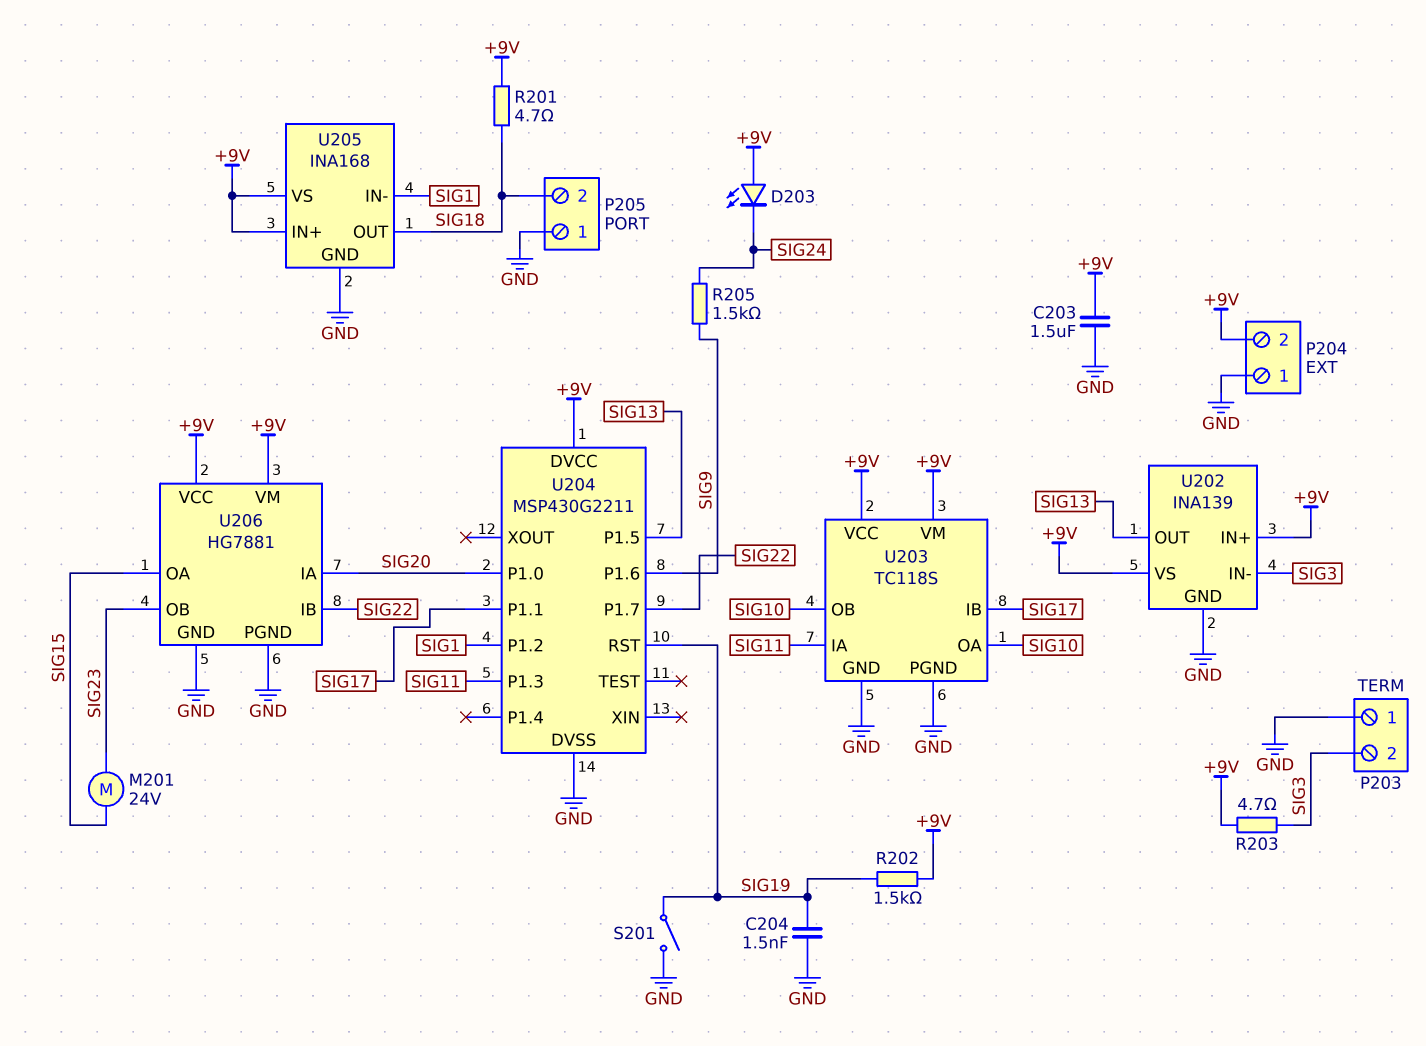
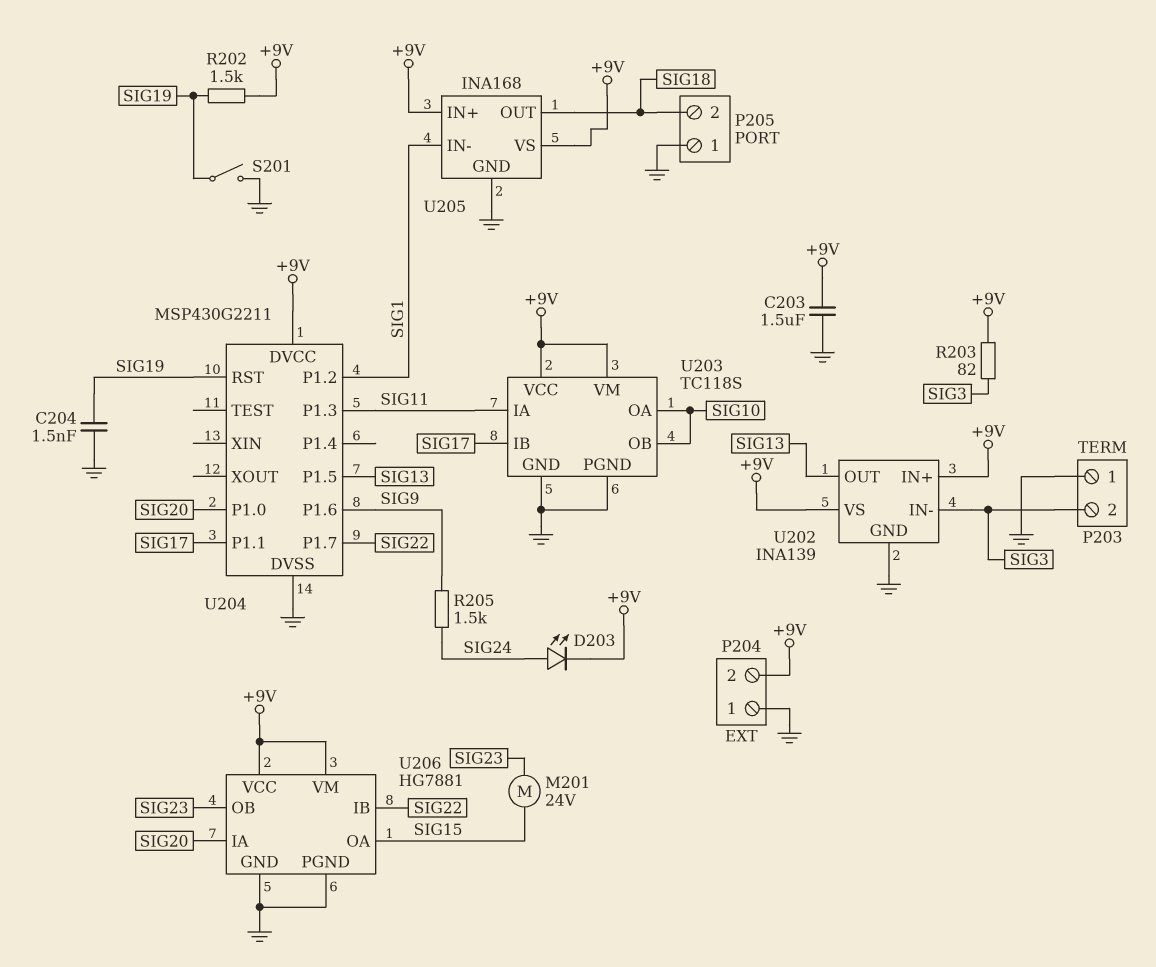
D203: LED (A +9V, K SIG24) -> LED (A SIG24, K +9V)
R201: 4.7 (+9V, SIG18) -> none
R203: 4.7 (+9V, SIG3) -> 82 (+9V, SIG3)

